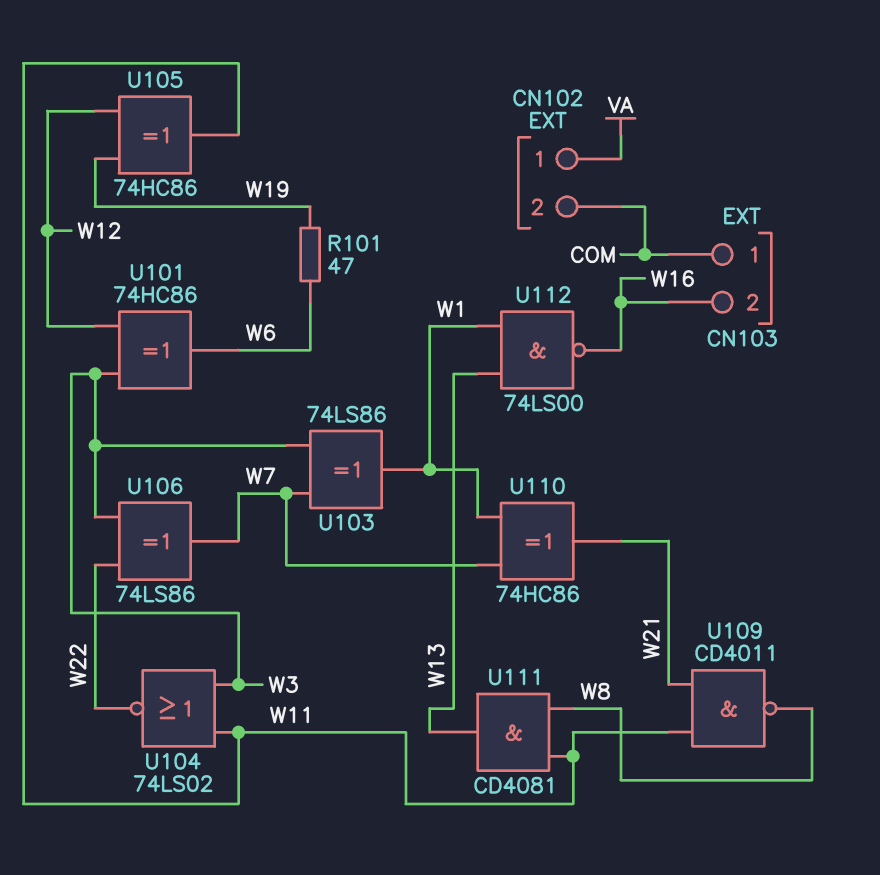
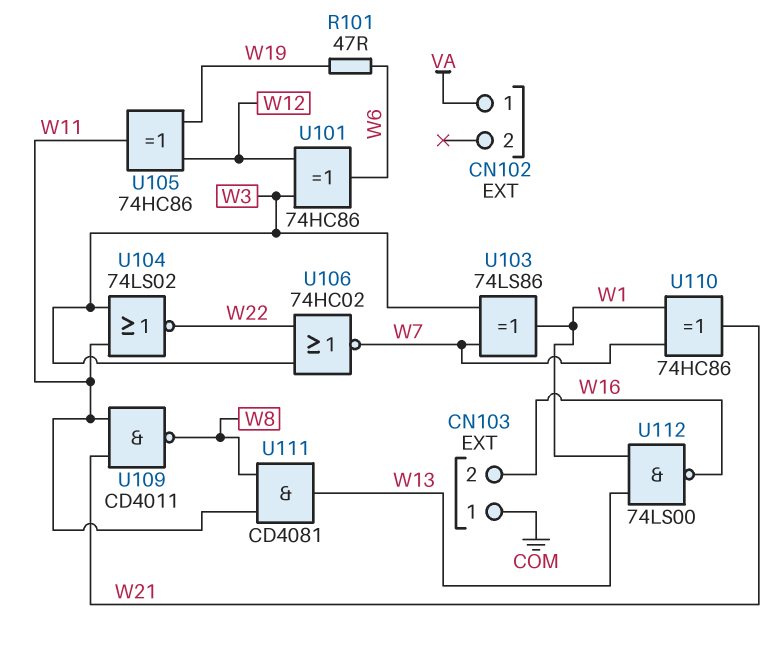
CN102 pin 2: COM -> none
U106: XOR 74LS86 (in W3, in W22, out W7) -> NOR 74HC02 (in W3, in W22, out W7)

